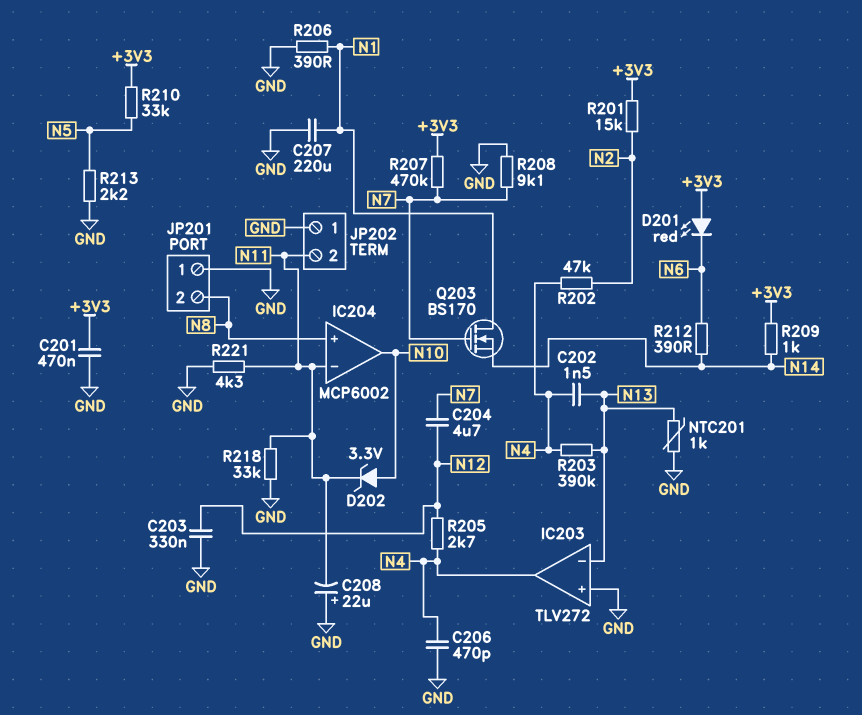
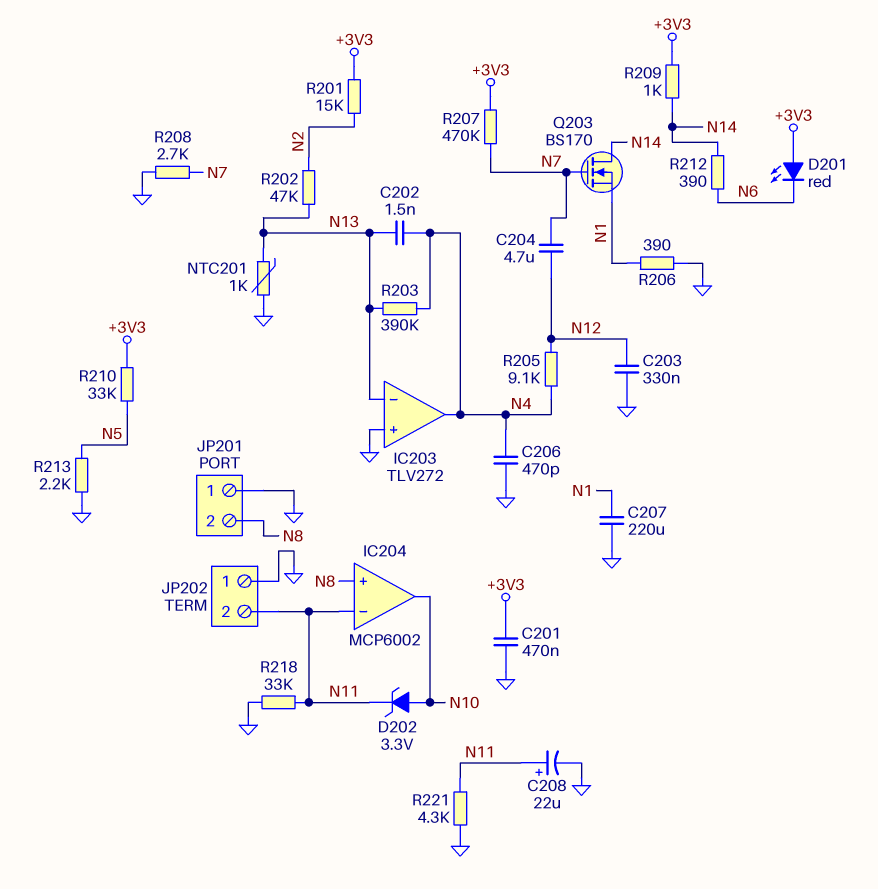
C208: 22uF (plus GND, minus N11) -> 22uF (plus N11, minus GND)
Q203: NMOS BS170 (G N7, D N1, S N14) -> NMOS BS170 (G N7, D N14, S N1)
R202: 47k (N2, N4) -> 47k (N2, N13)
R205: 2.7k (N4, N12) -> 9.1k (N4, N12)
R208: 9.1k (GND, N7) -> 2.7k (GND, N7)

